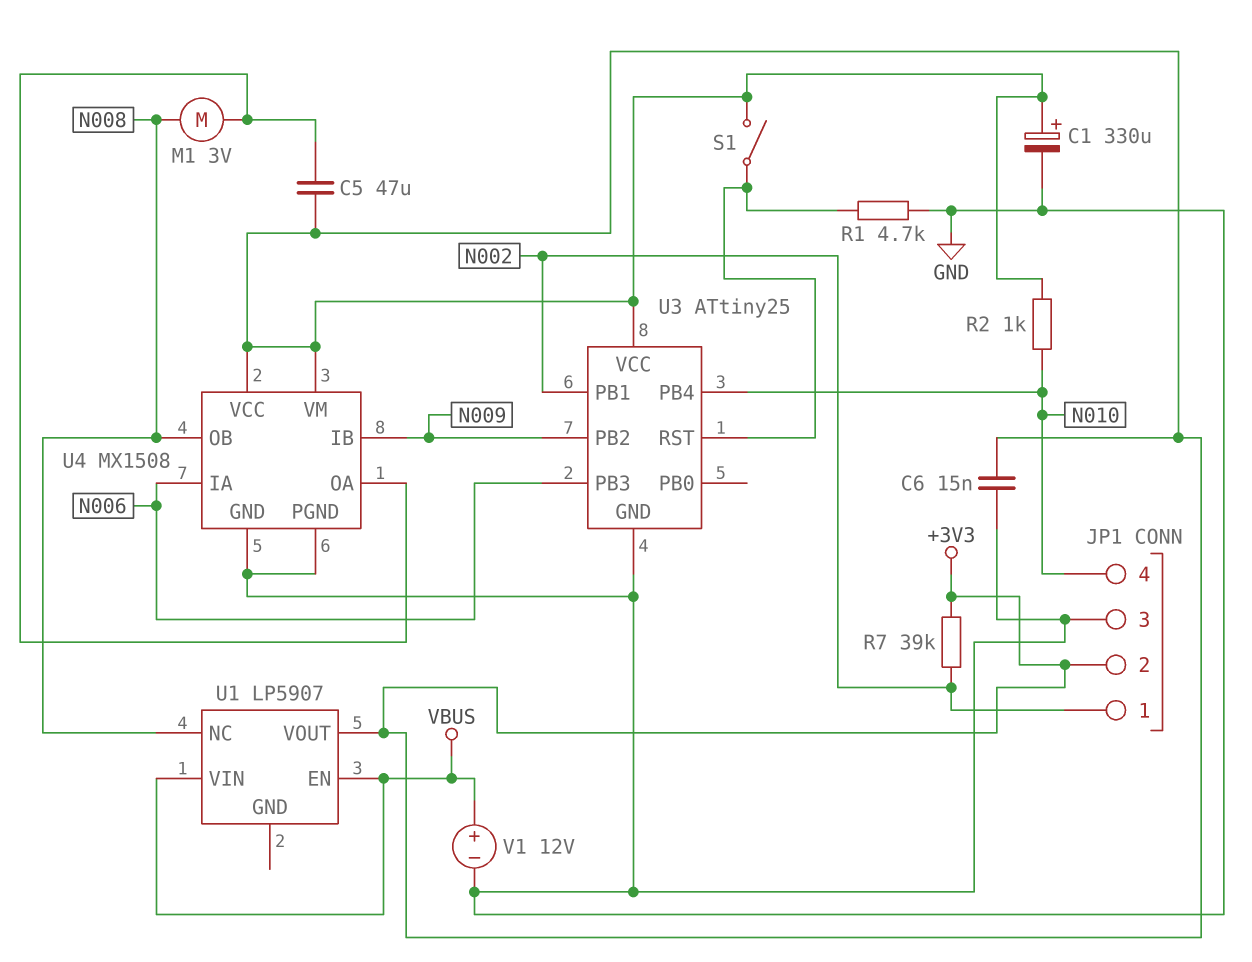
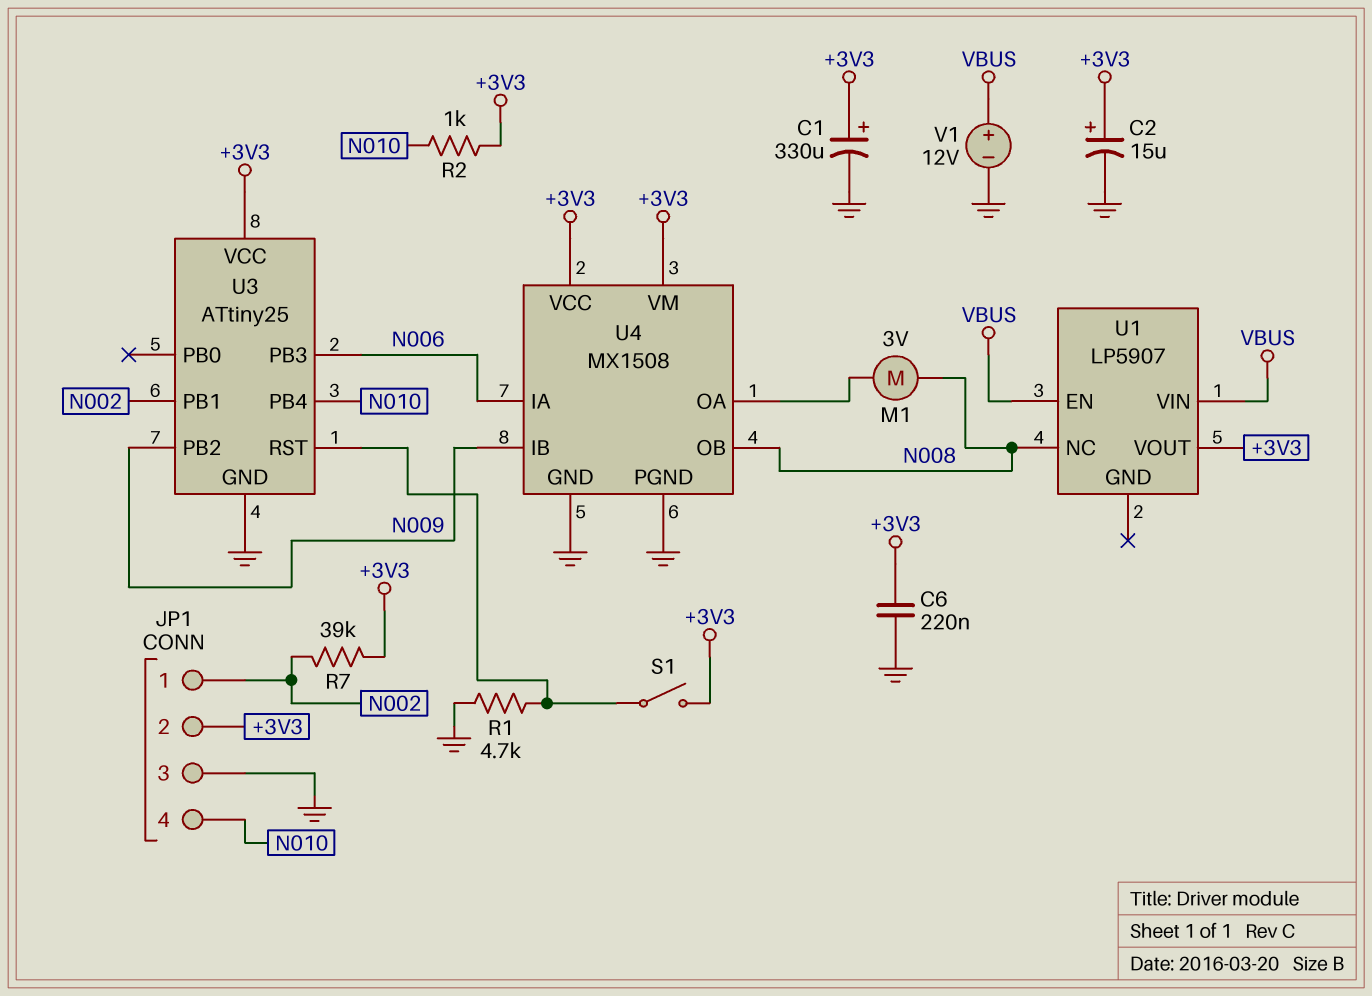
C2: none -> 15uF (plus +3V3, minus GND)
C5: 47uF (+3V3, U4/OA) -> none
C6: 15nF (+3V3, GND) -> 220nF (+3V3, GND)

